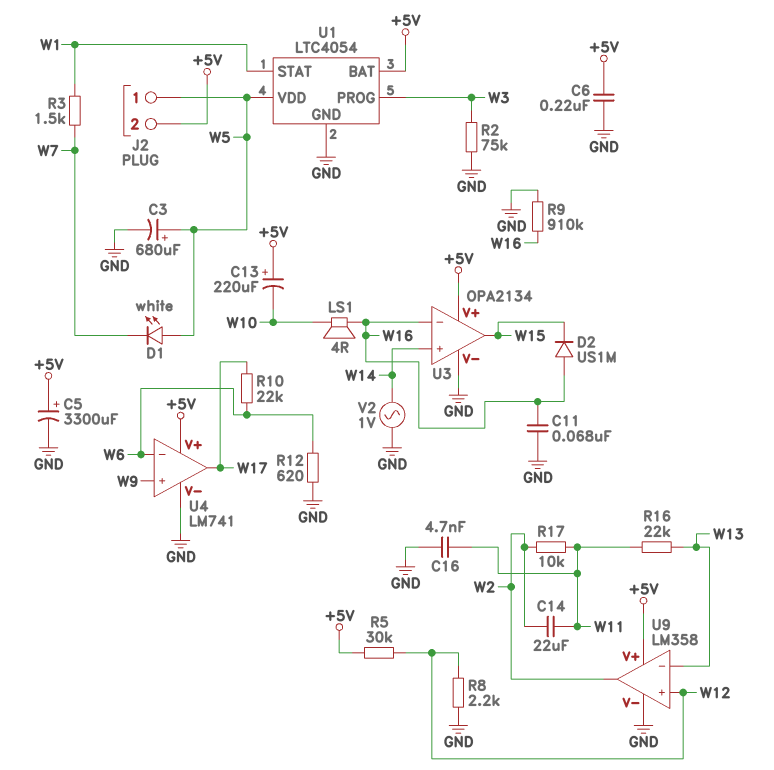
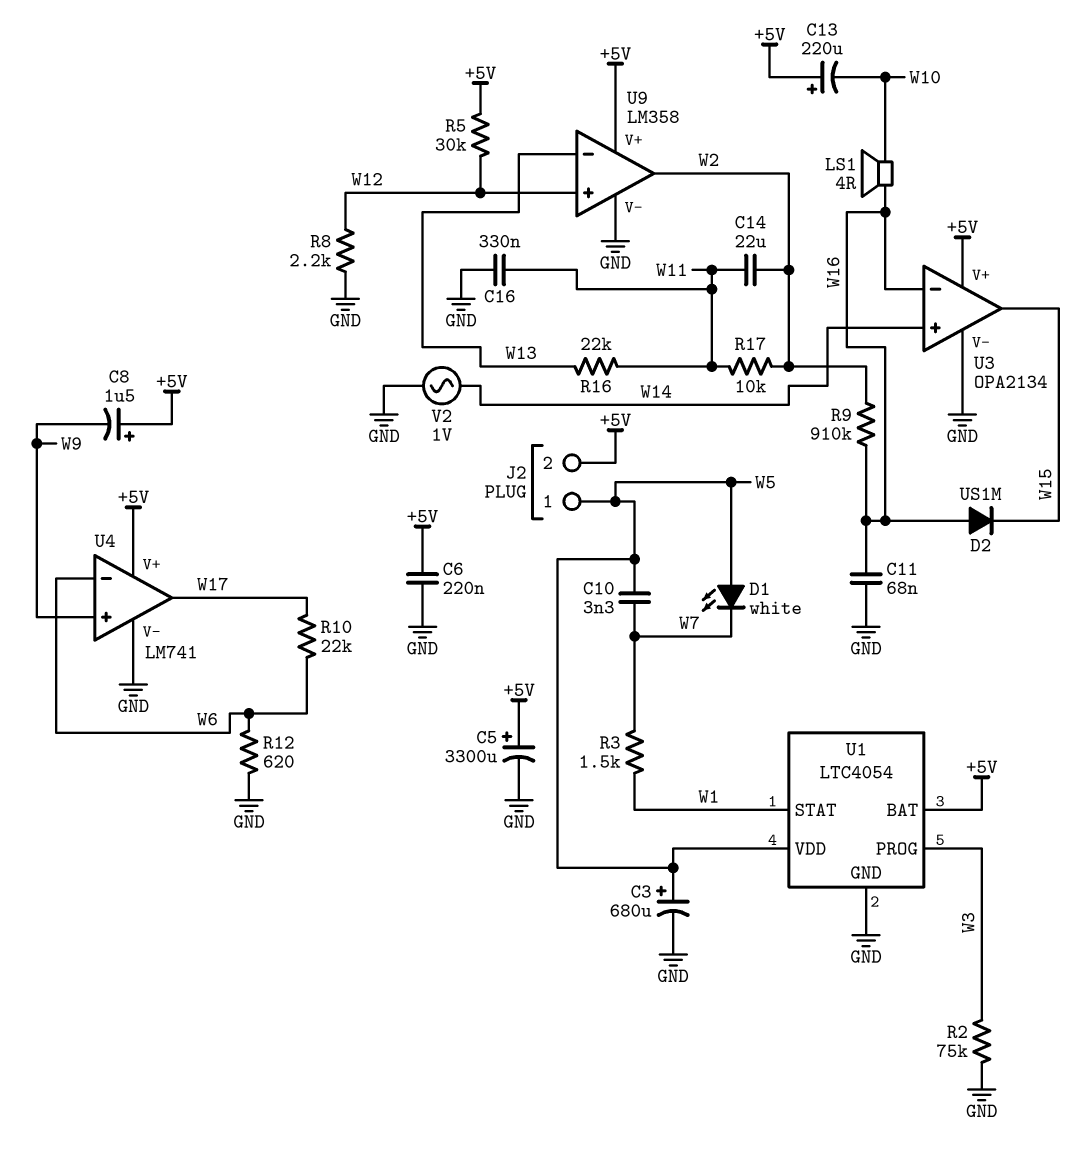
C8: none -> 1.5uF (plus +5V, minus W9)
C10: none -> 3.3nF (W5, W7)
C16: 4.7nF (GND, W11) -> 330nF (GND, W11)
R9: 910k (GND, W16) -> 910k (W2, W16)

